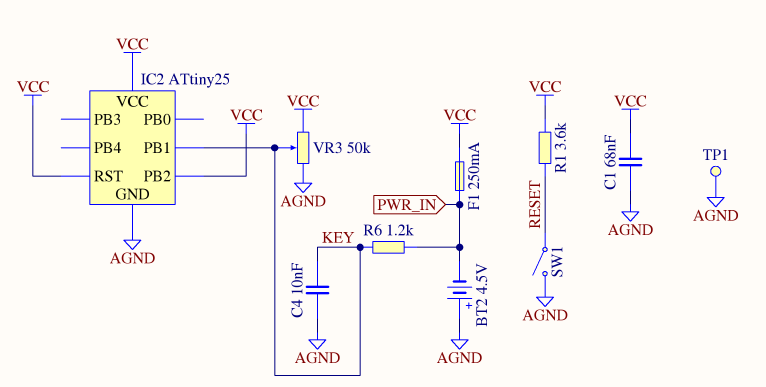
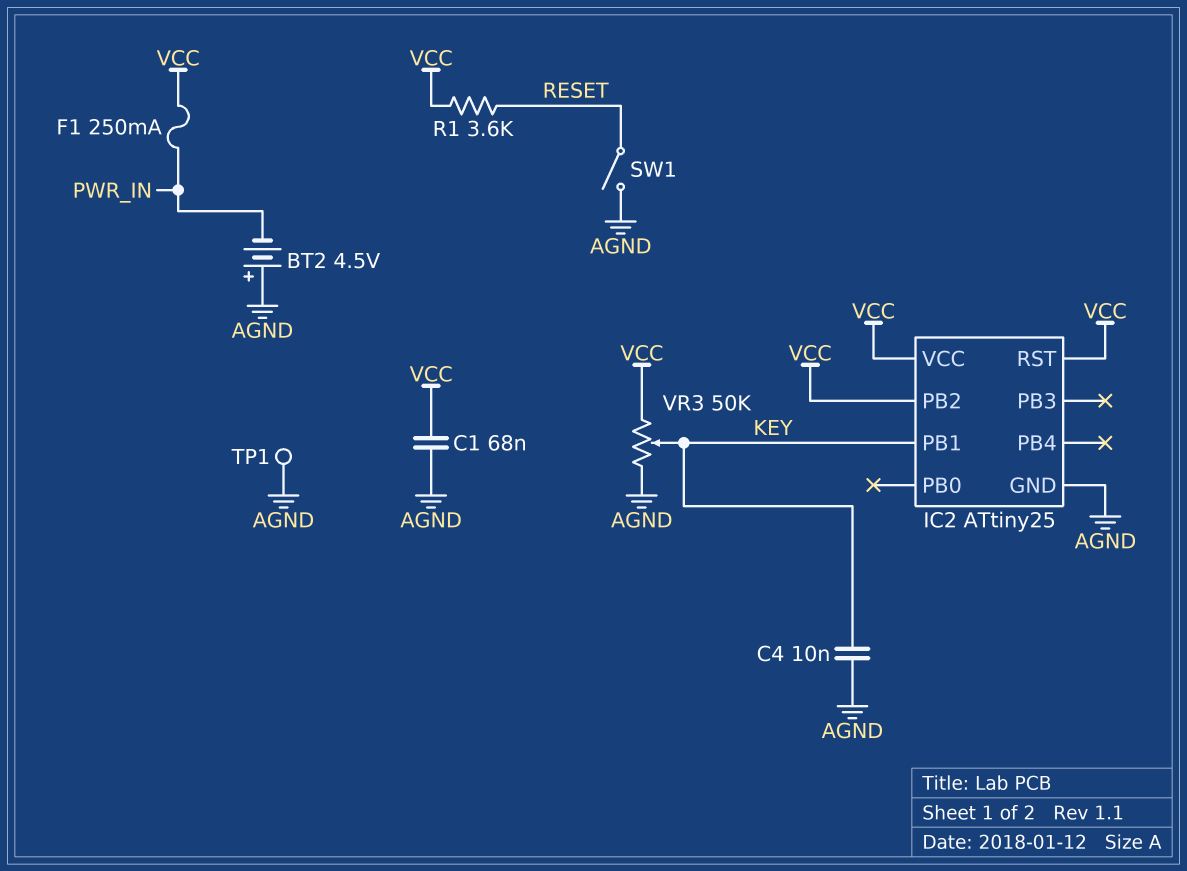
R6: 1.2k (KEY, PWR_IN) -> none

